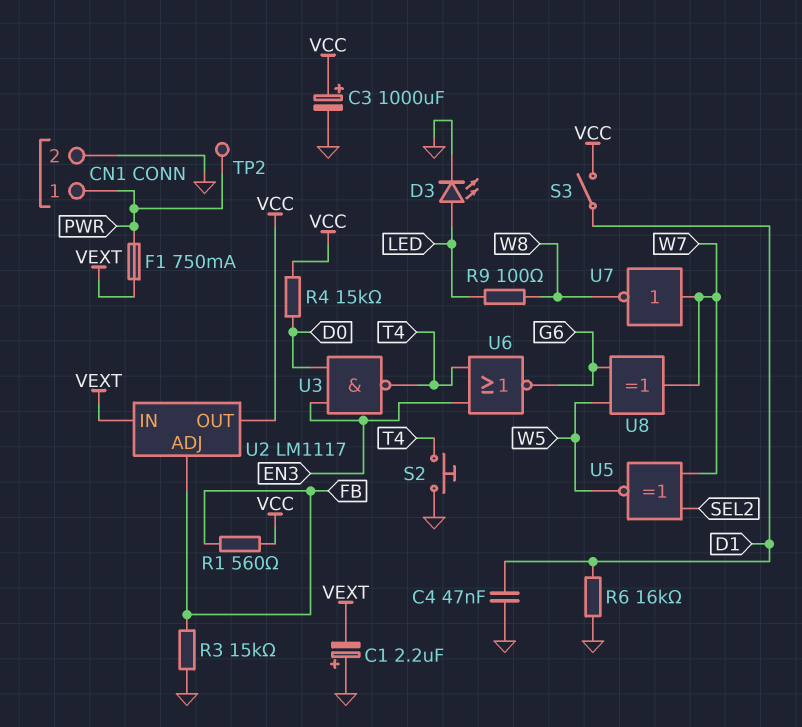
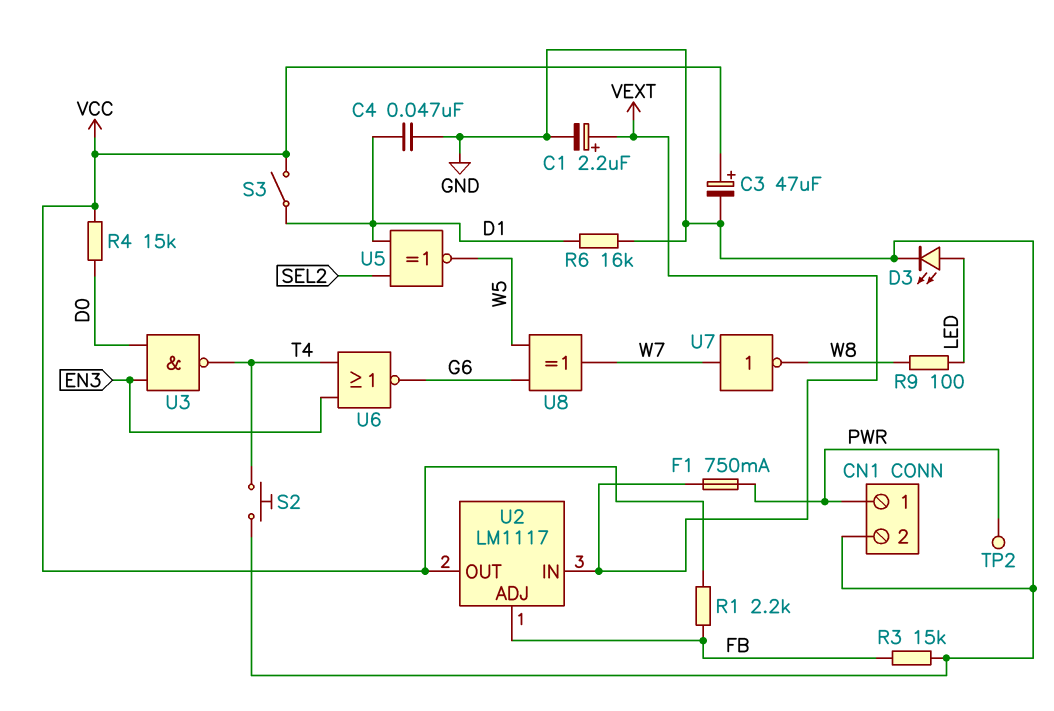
C1: 2.2uF (plus GND, minus VEXT) -> 2.2uF (plus VEXT, minus GND)
C3: 1000uF (plus VCC, minus GND) -> 47uF (plus VCC, minus GND)
R1: 560 (FB, VCC) -> 2.2k (FB, VCC)
U5: XNOR (in SEL2, in W7, out W5) -> XNOR (in D1, in SEL2, out W5)

